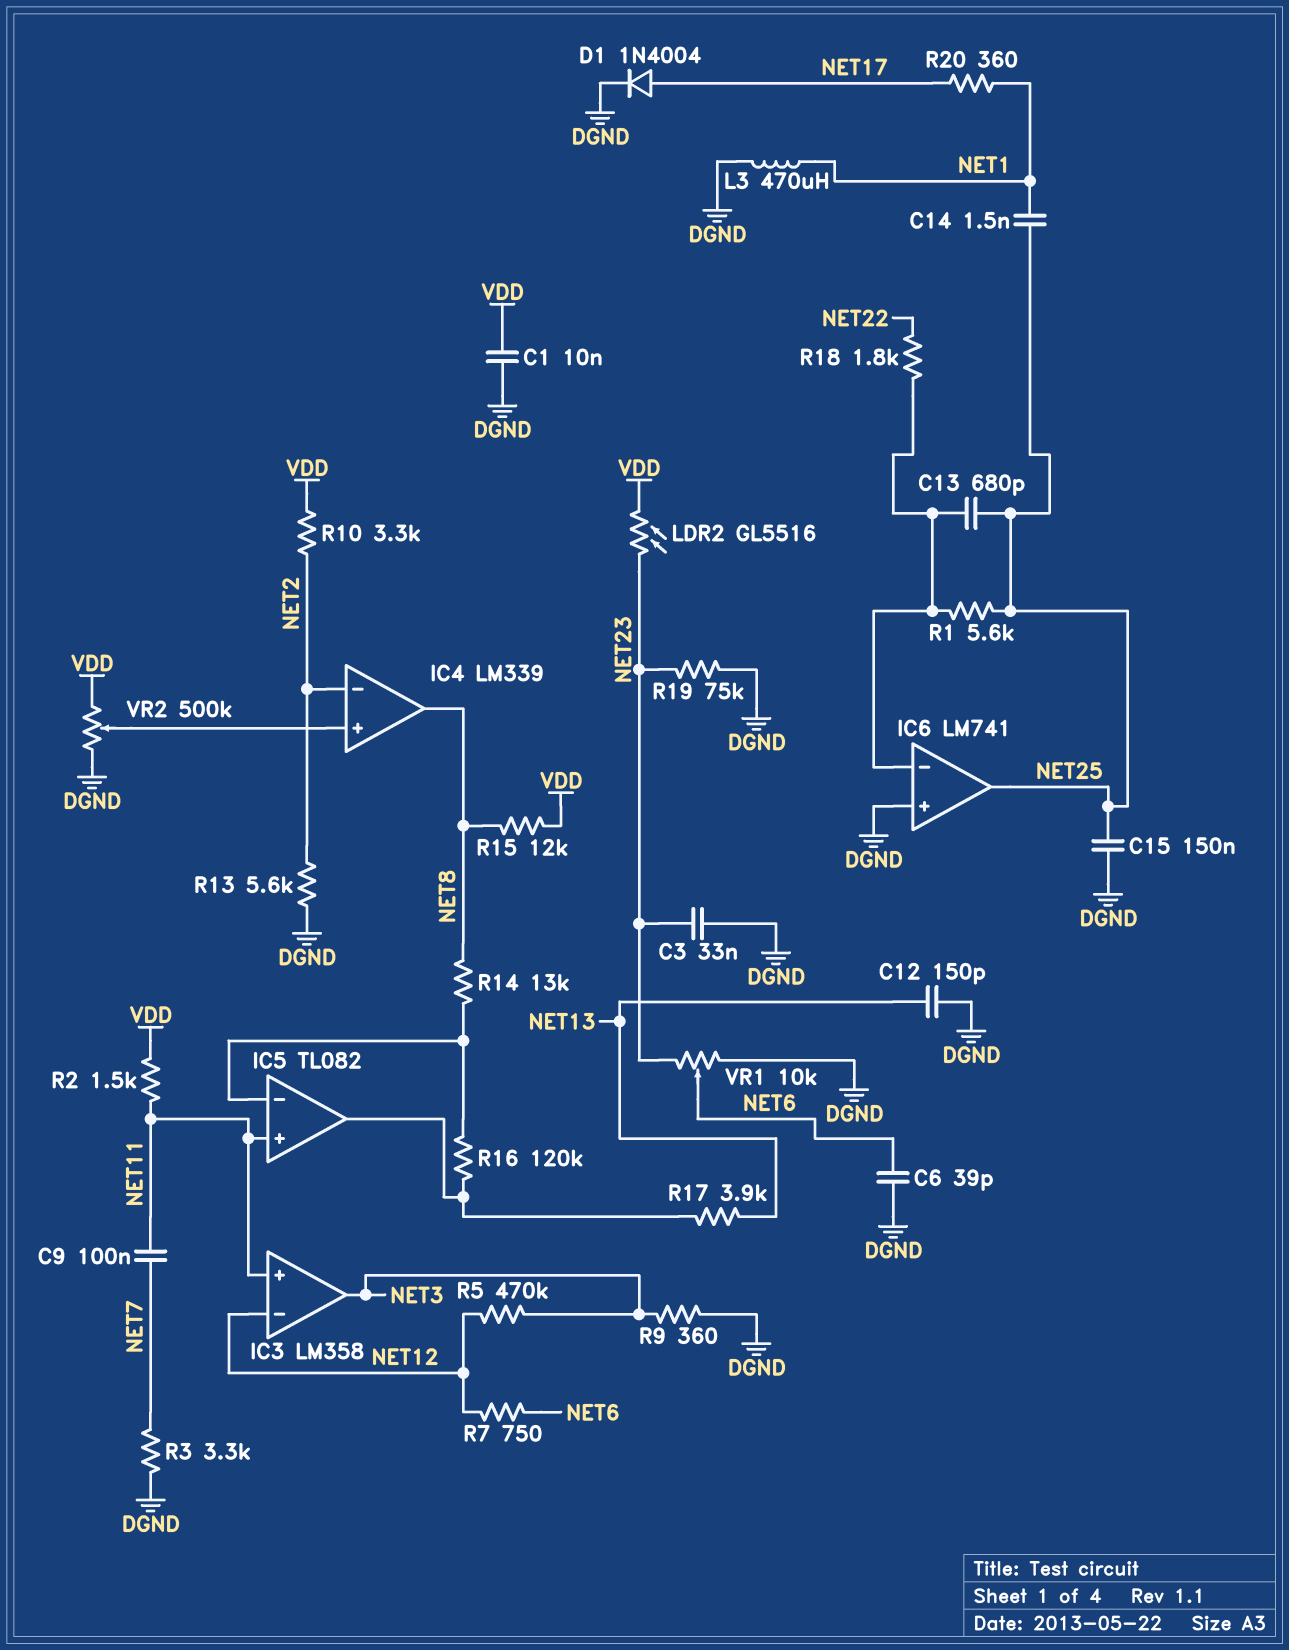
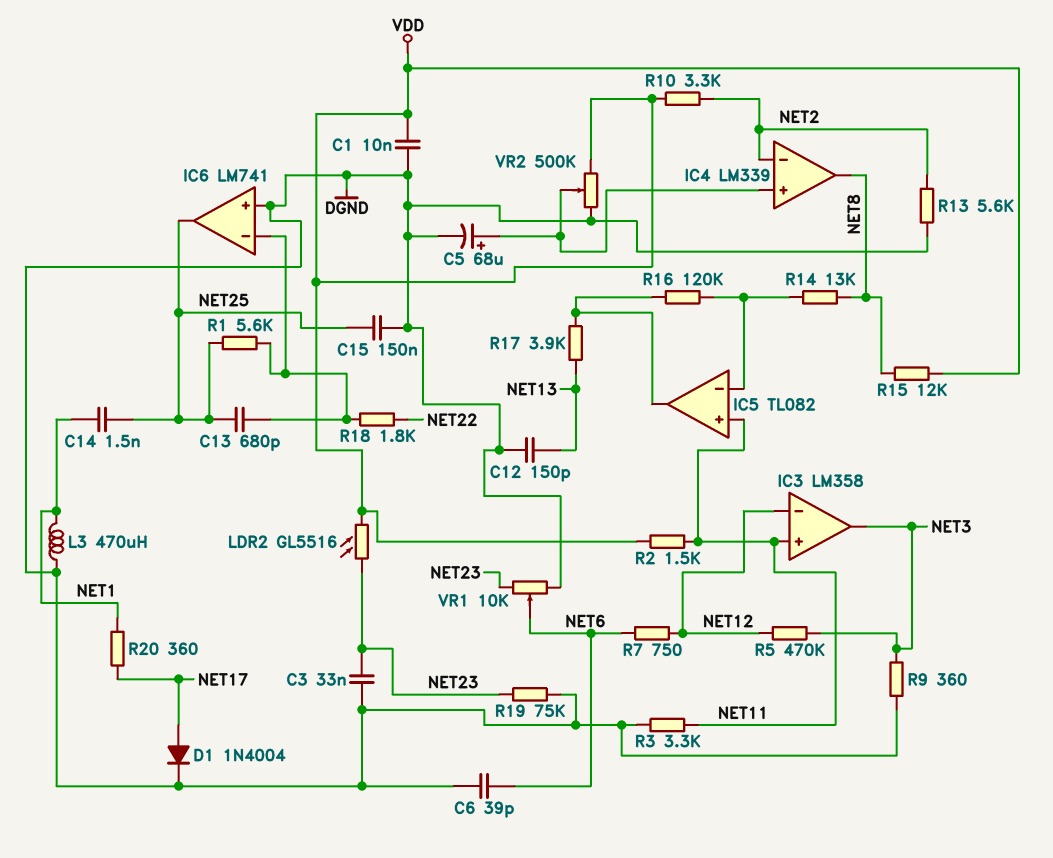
C5: none -> 68uF (plus IC4/in+, minus DGND)
C9: 100nF (NET7, NET11) -> none
R3: 3.3k (DGND, NET7) -> 3.3k (DGND, NET11)

